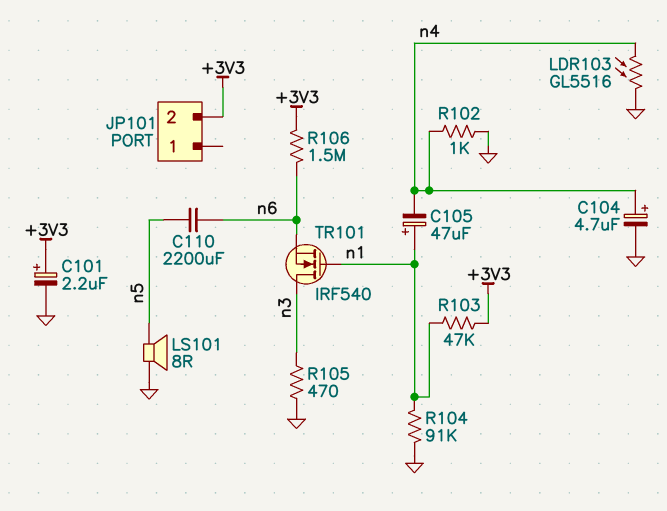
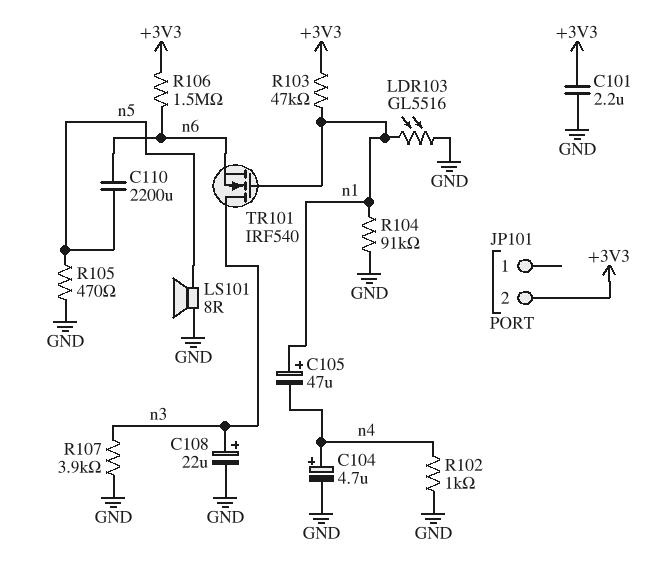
C101: 2.2uF (plus +3V3, minus GND) -> 2.2uF (+3V3, GND)
C108: none -> 22uF (plus n3, minus GND)
LDR103: GL5516 (GND, n4) -> GL5516 (GND, n1)
R105: 470 (GND, n3) -> 470 (GND, n5)
R107: none -> 3.9k (GND, n3)

